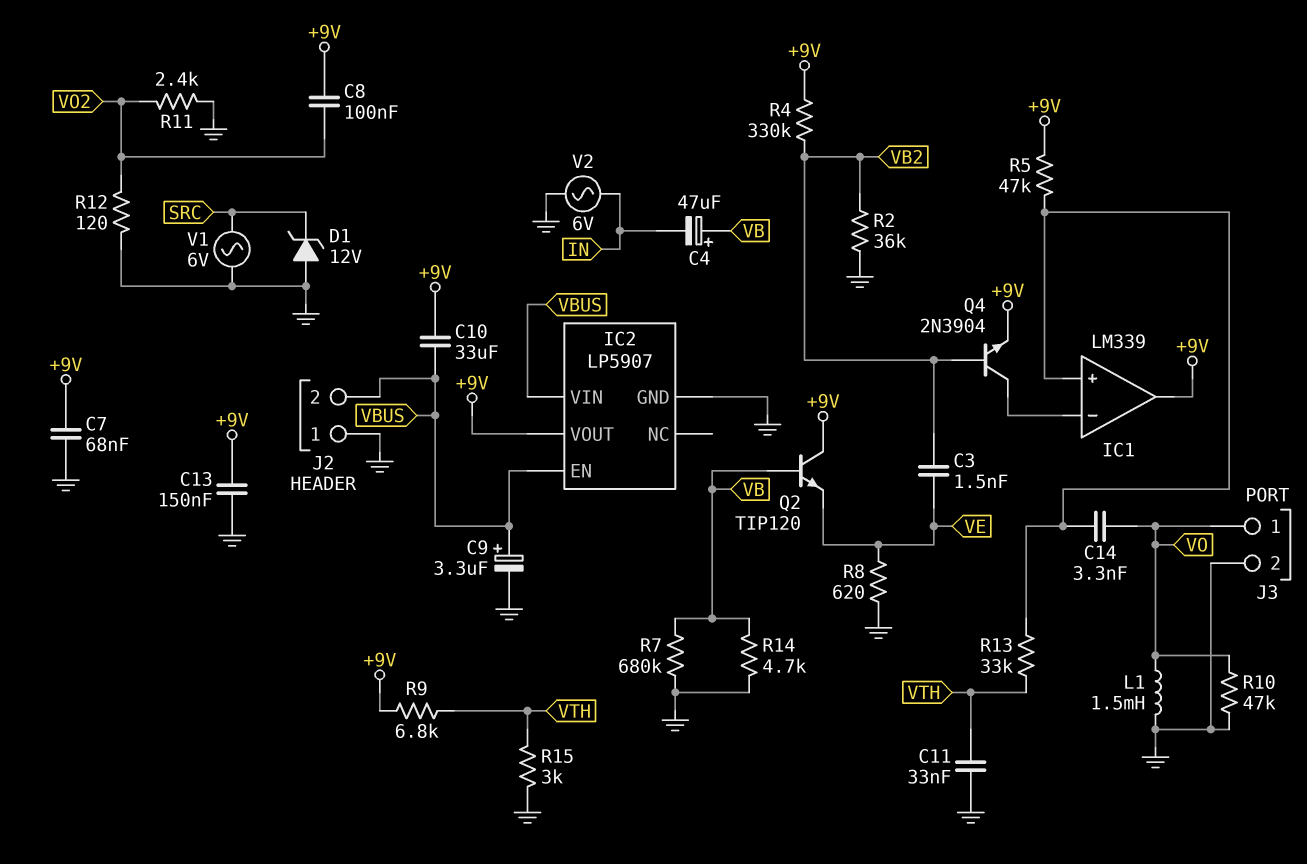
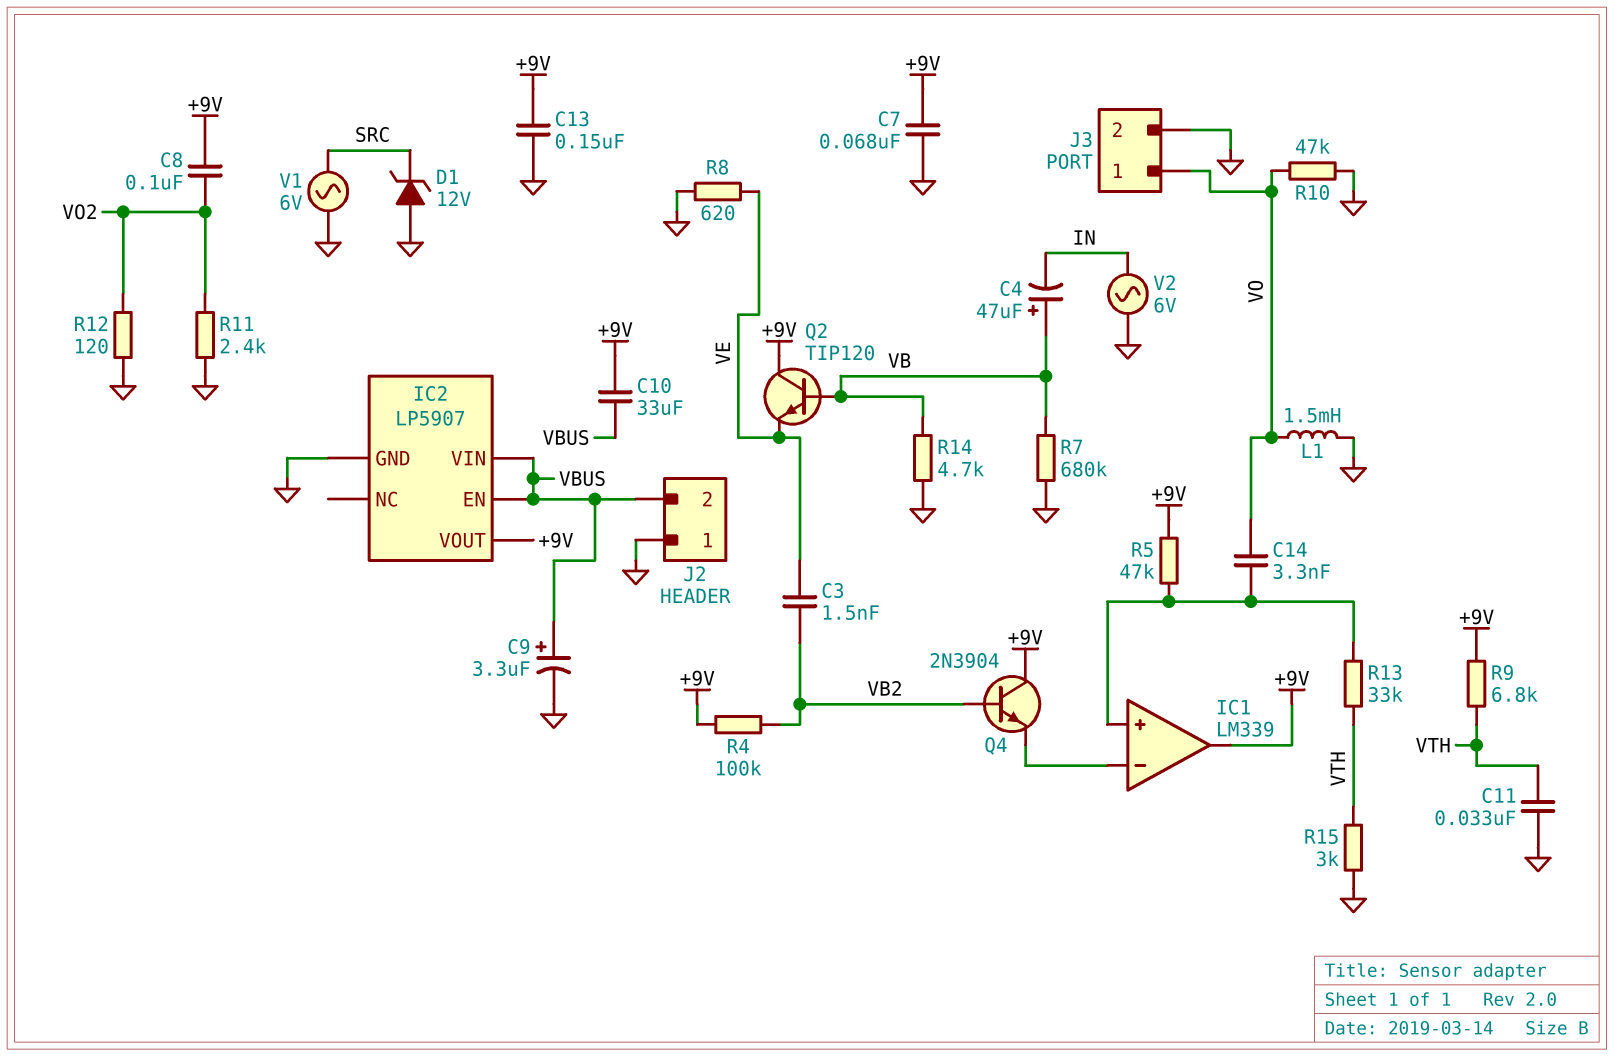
Q4: NPN 2N3904 (B VB2, C IC1/in-, E +9V) -> NPN 2N3904 (B VB2, C +9V, E IC1/in-)
R2: 36k (GND, VB2) -> none
R4: 330k (+9V, VB2) -> 100k (+9V, VB2)

